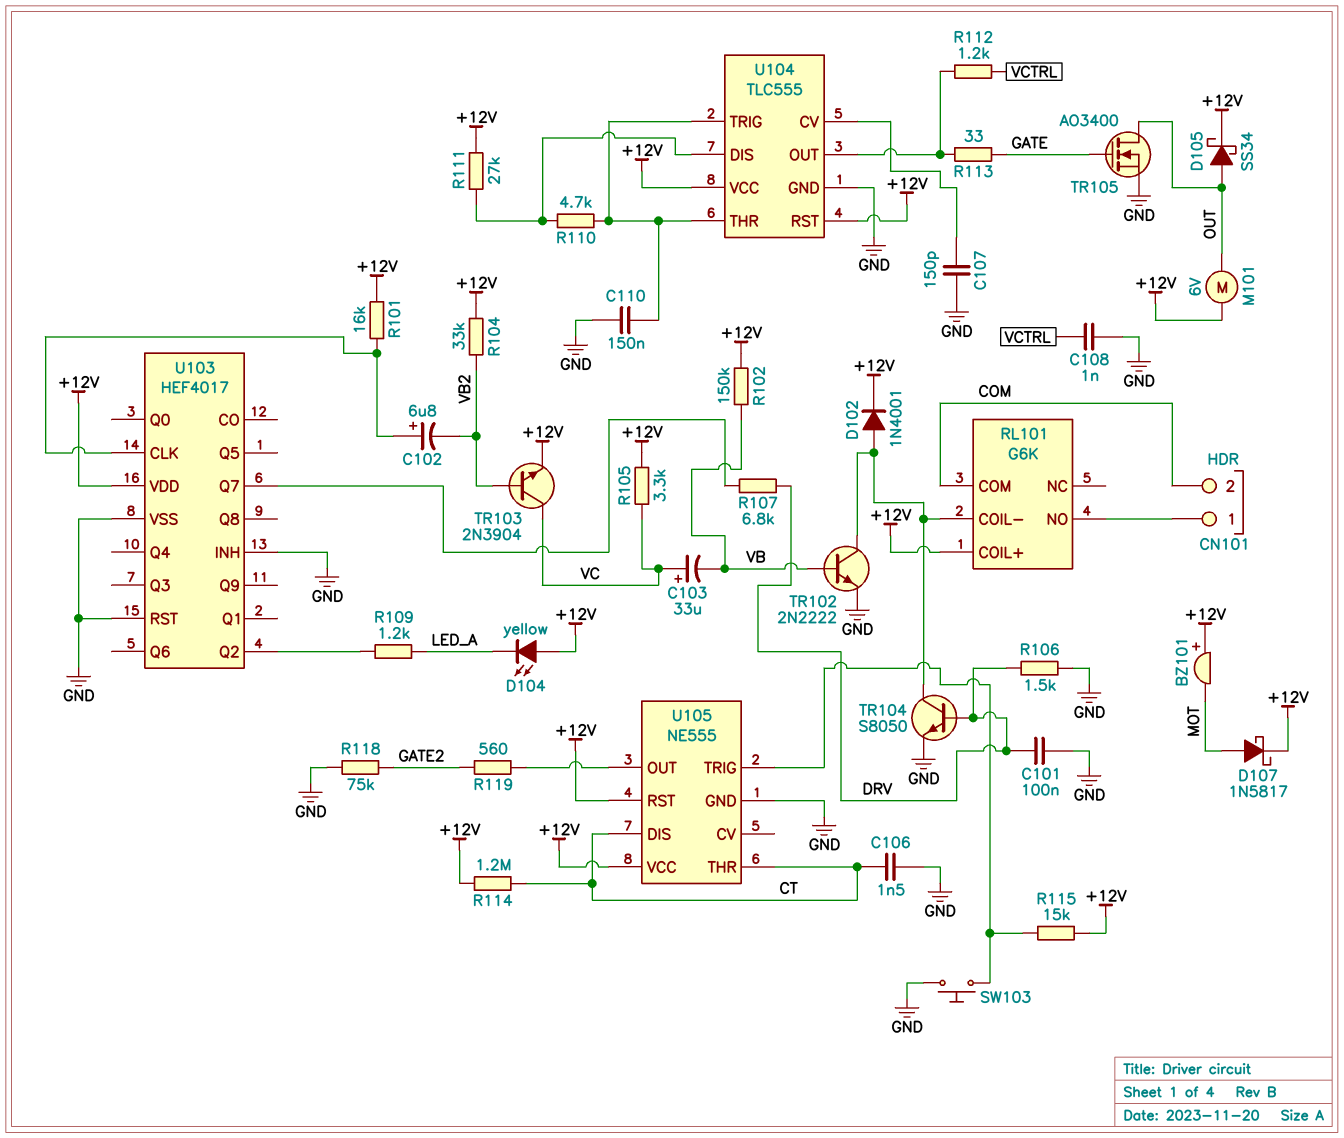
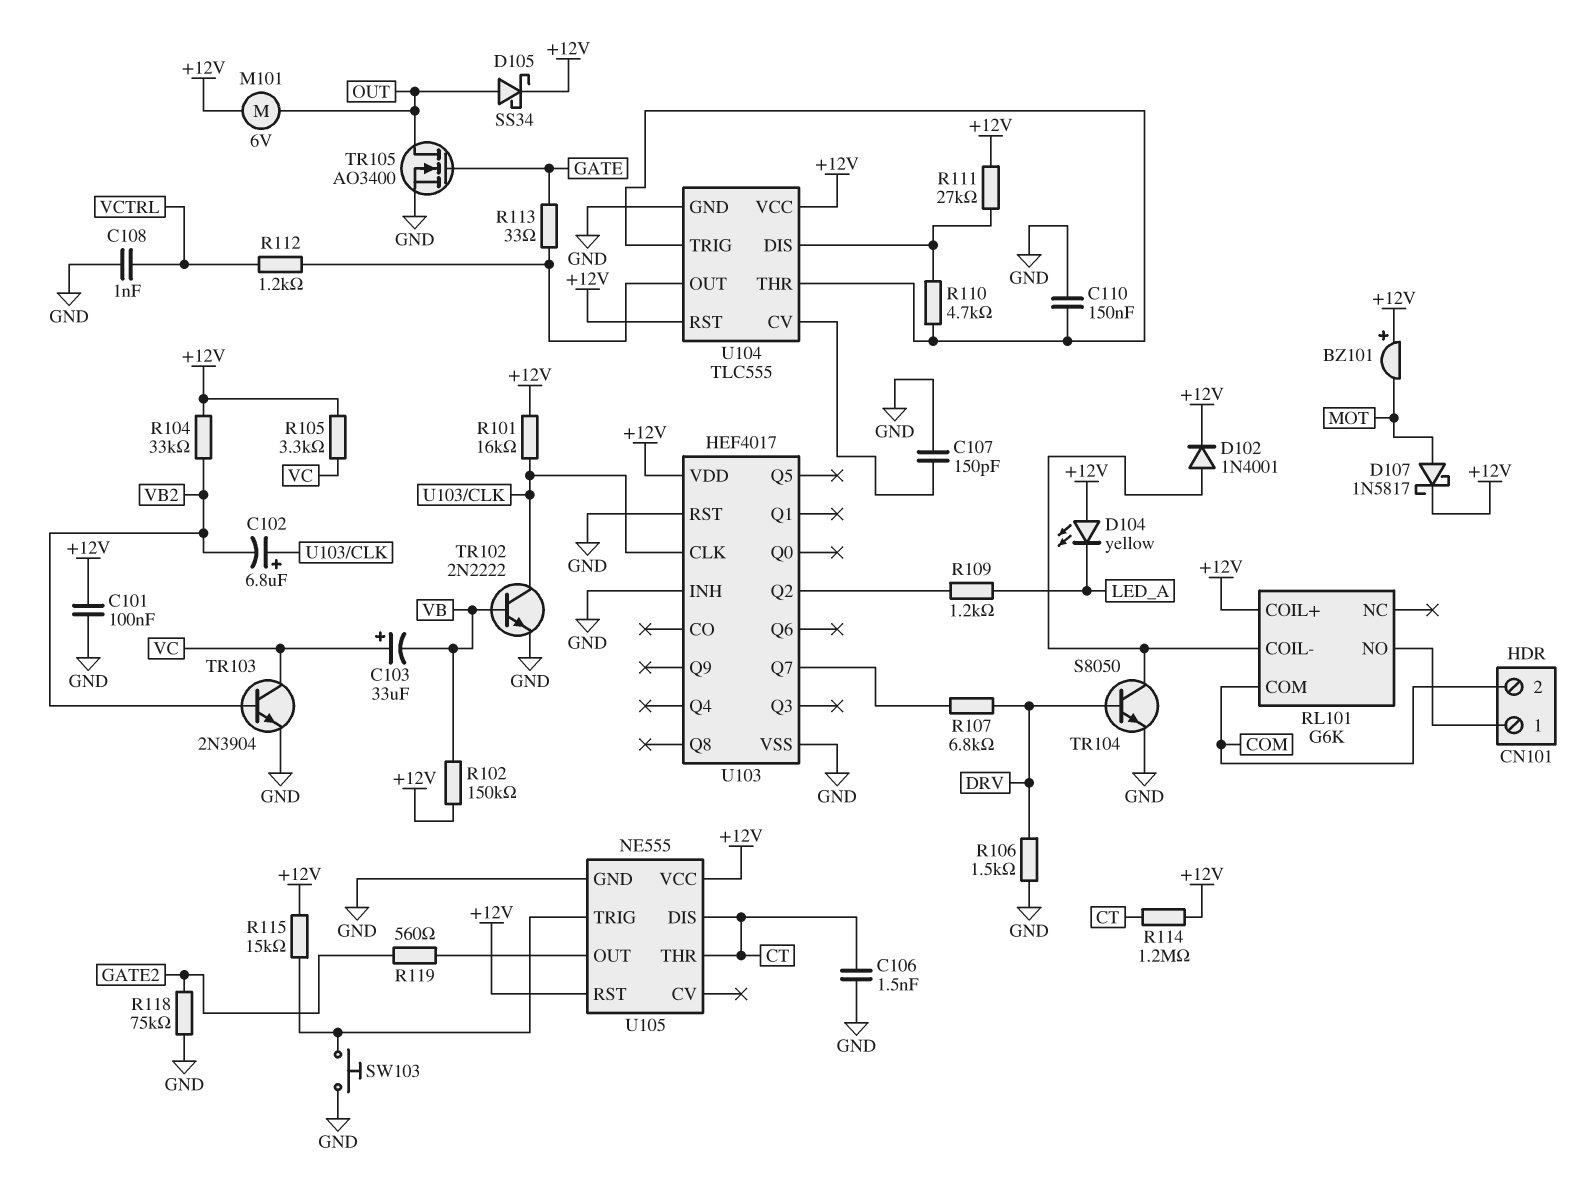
C101: 100nF (DRV, GND) -> 100nF (+12V, GND)
TR102: NPN 2N2222 (B VB, C RL101/COIL-, E GND) -> NPN 2N2222 (B VB, C U103/CLK, E GND)
TR103: NPN 2N3904 (B VB2, C VC, E +12V) -> NPN 2N3904 (B VB2, C VC, E GND)

